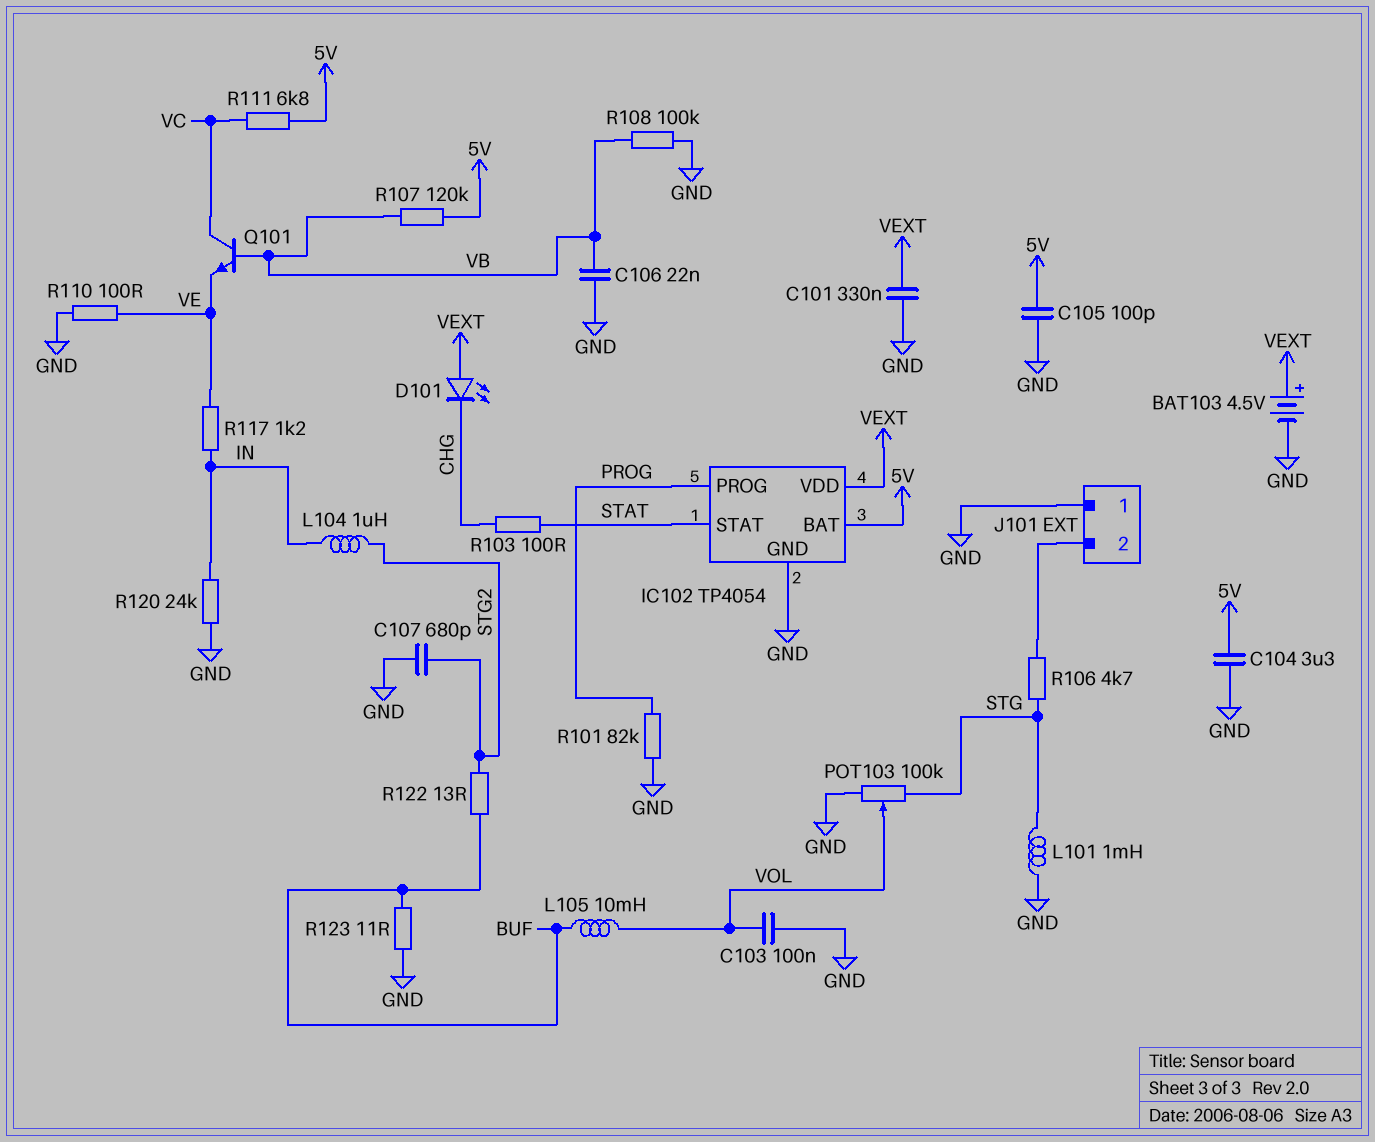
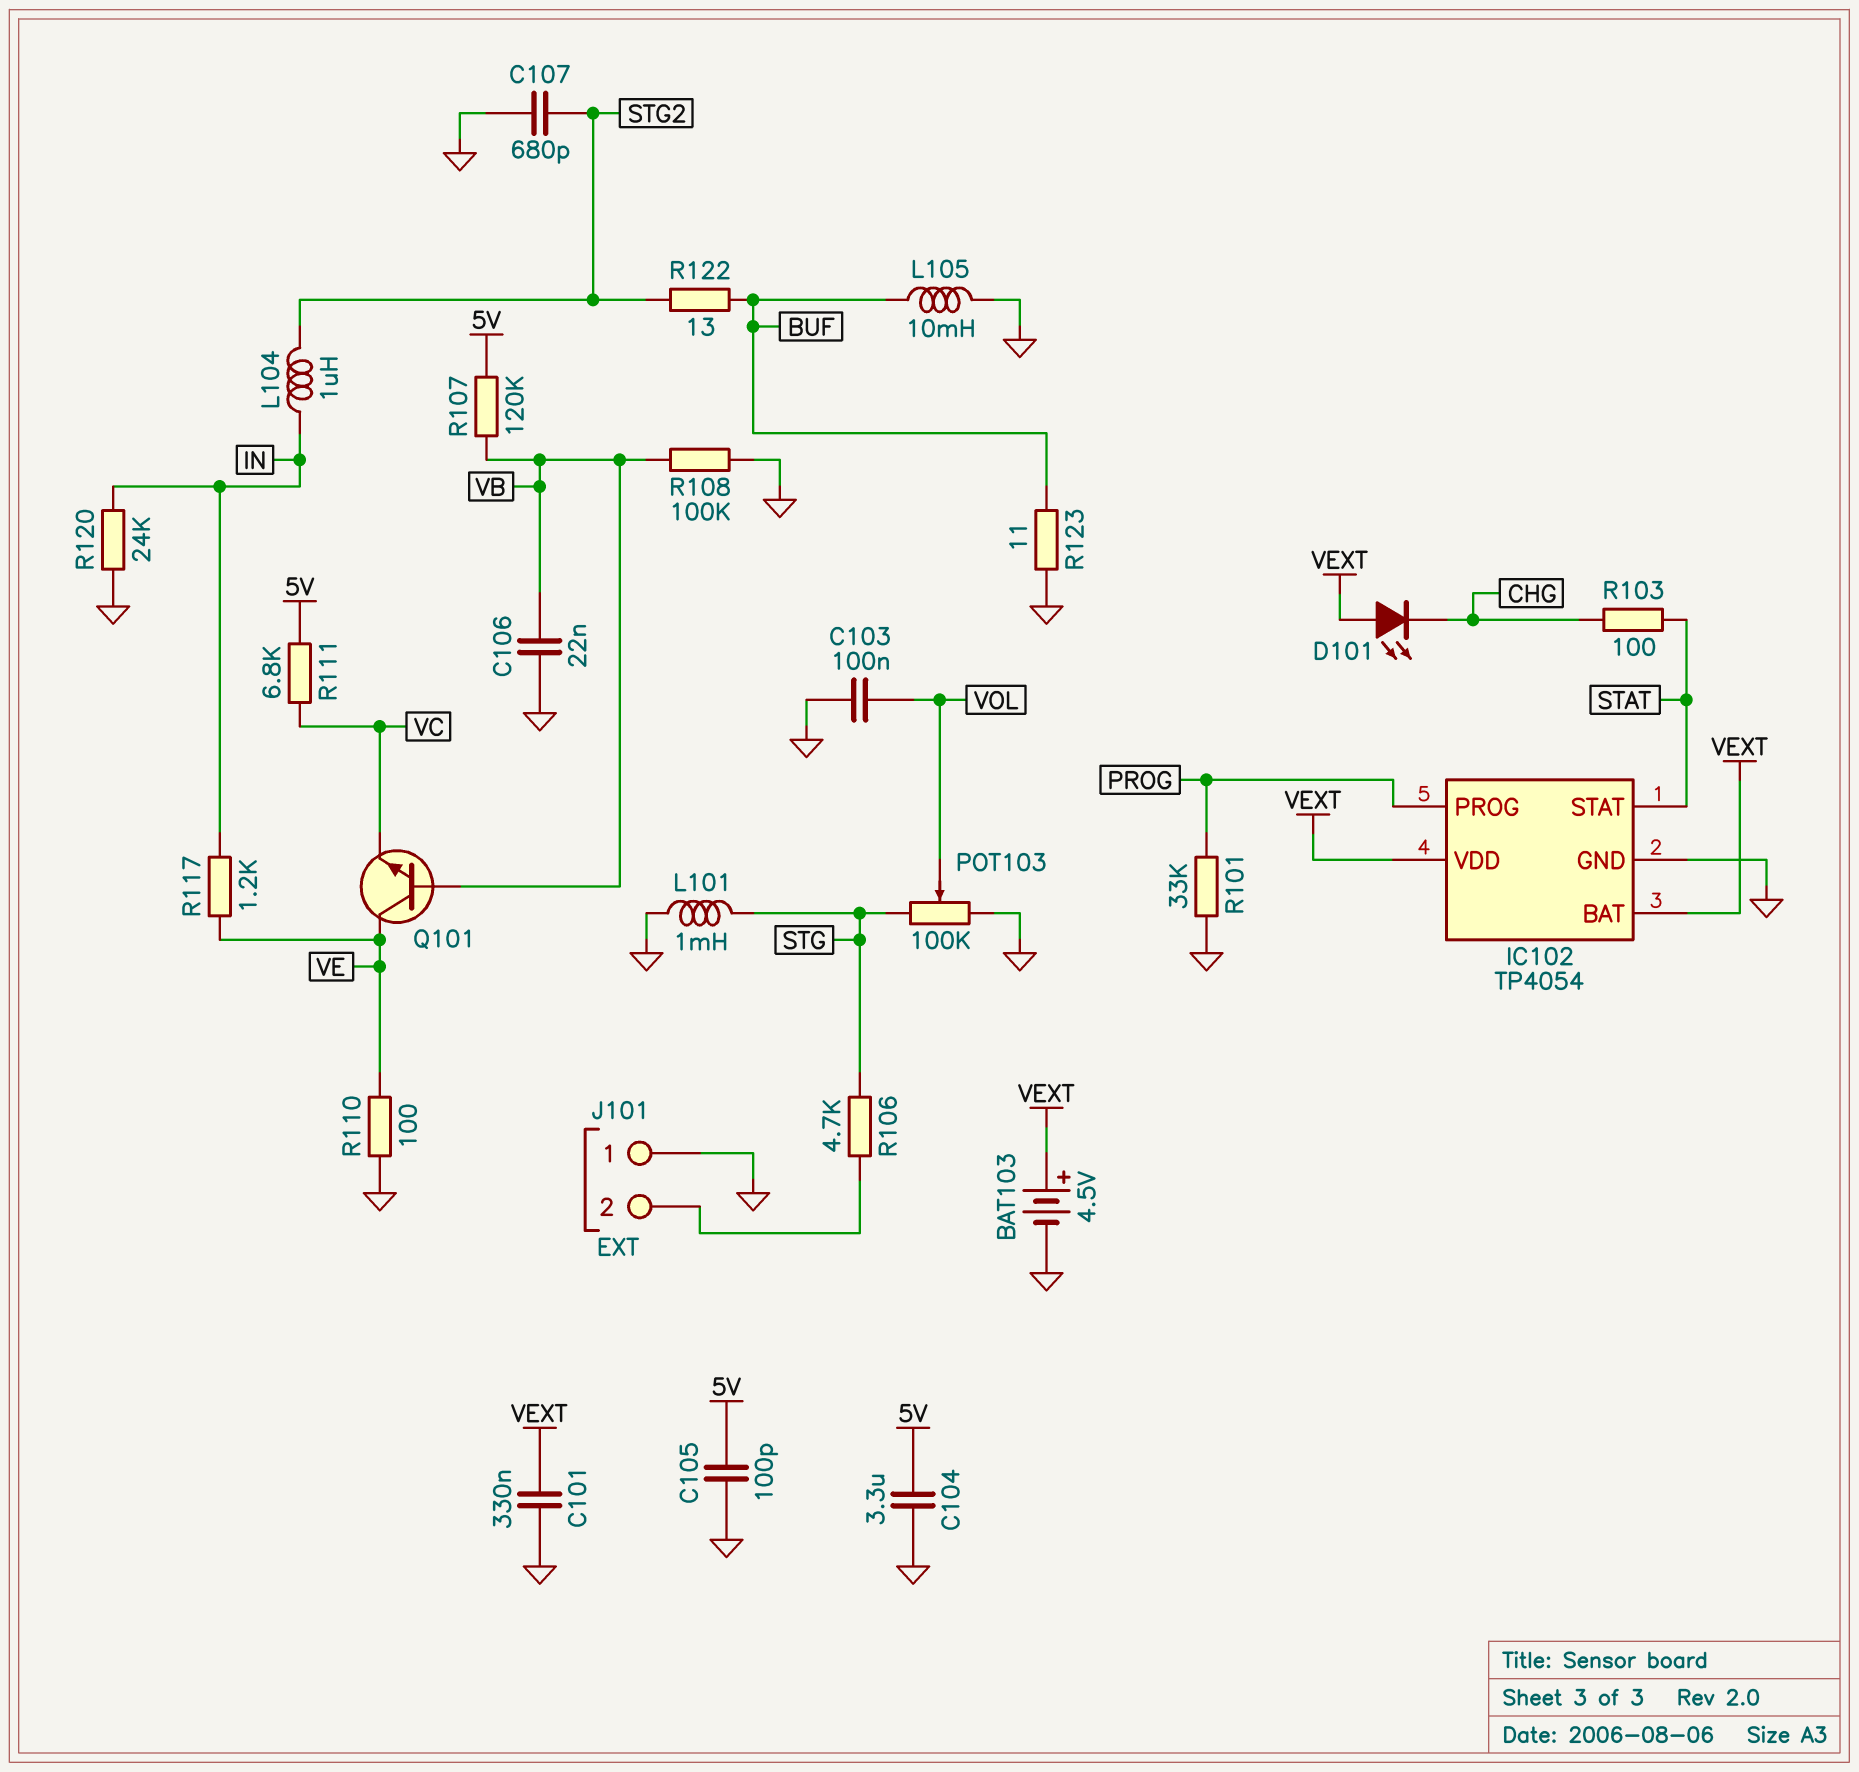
IC102 pin BAT: 5V -> VEXT
L105: 10mH (BUF, VOL) -> 10mH (BUF, GND)
Q101: NPN (B VB, C VC, E VE) -> NPN (B VB, C VE, E VC)
R101: 82k (GND, PROG) -> 33k (GND, PROG)

